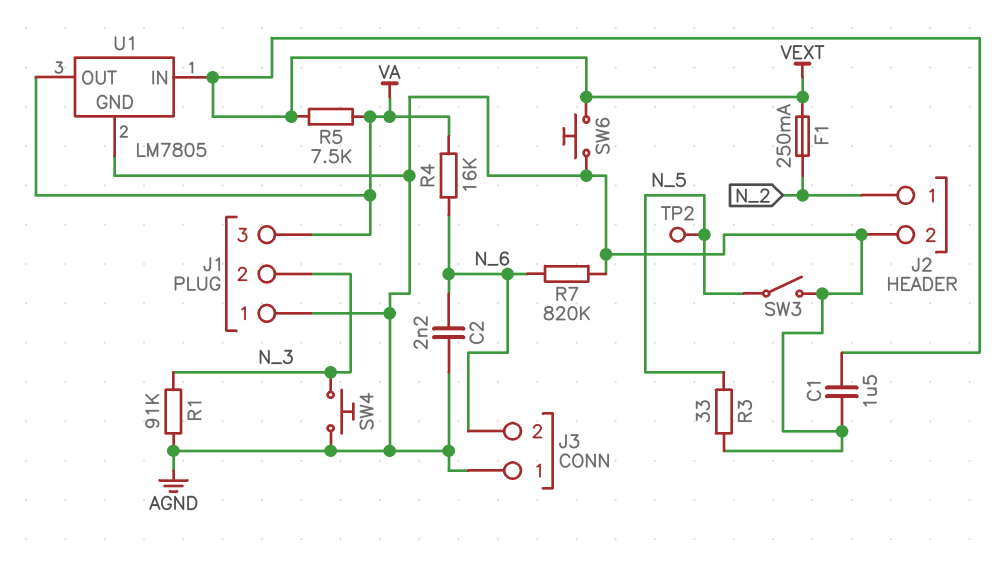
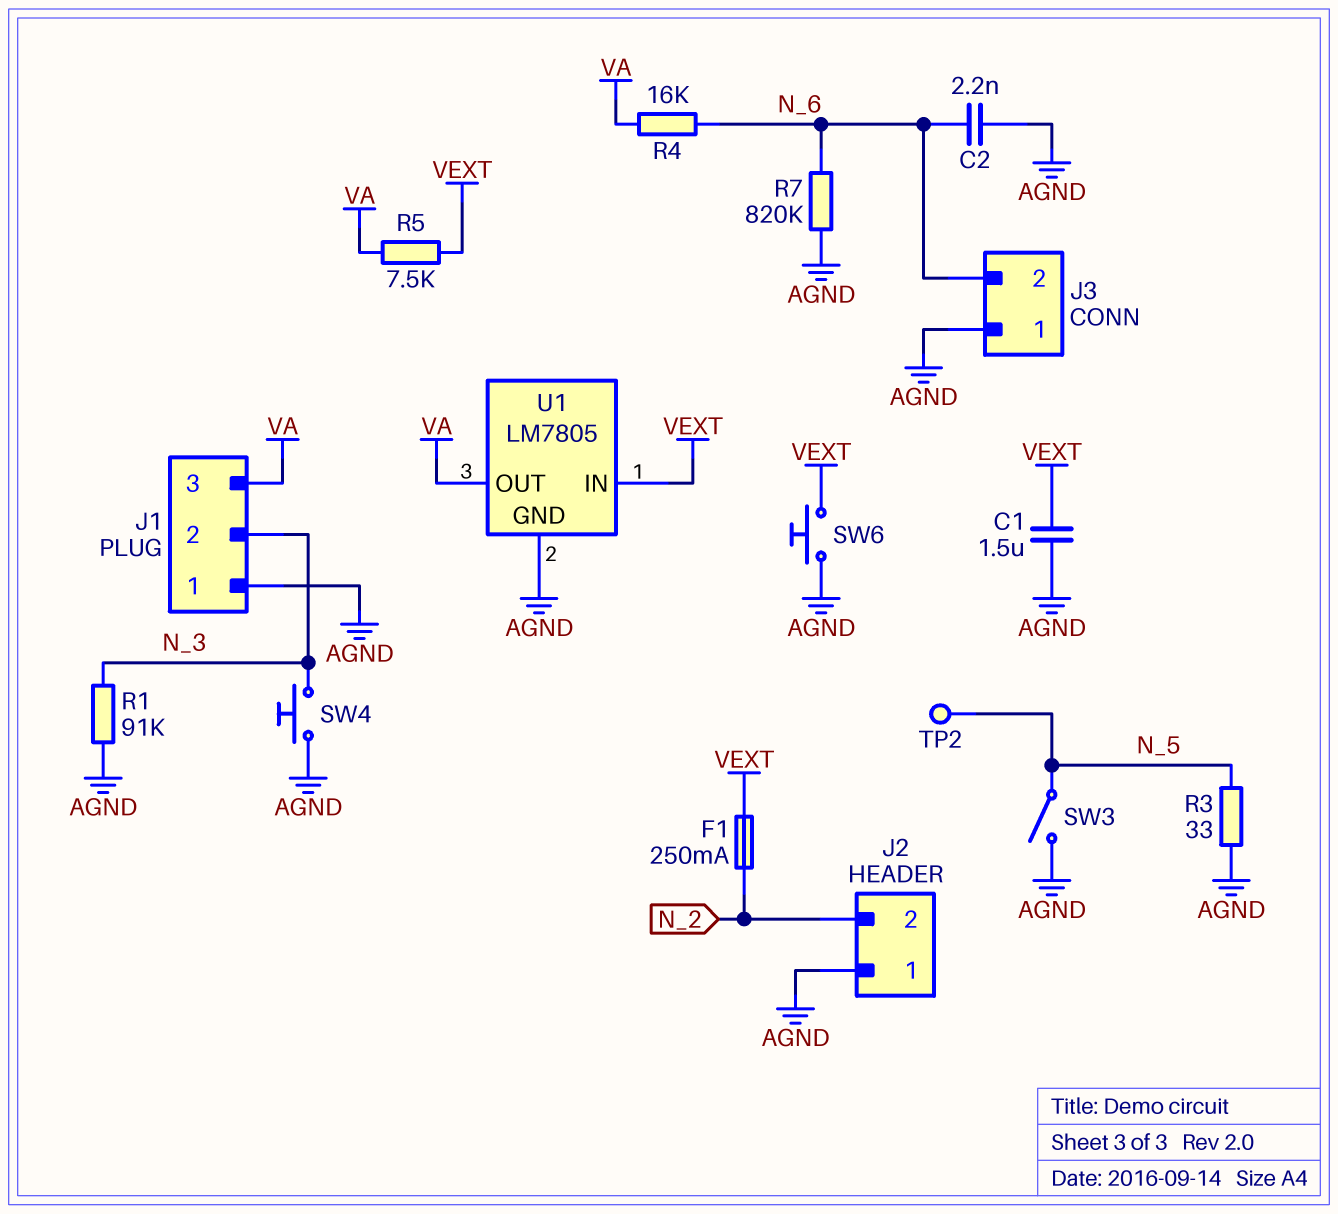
J2 pin 1: N_2 -> AGND
J2 pin 2: AGND -> N_2

